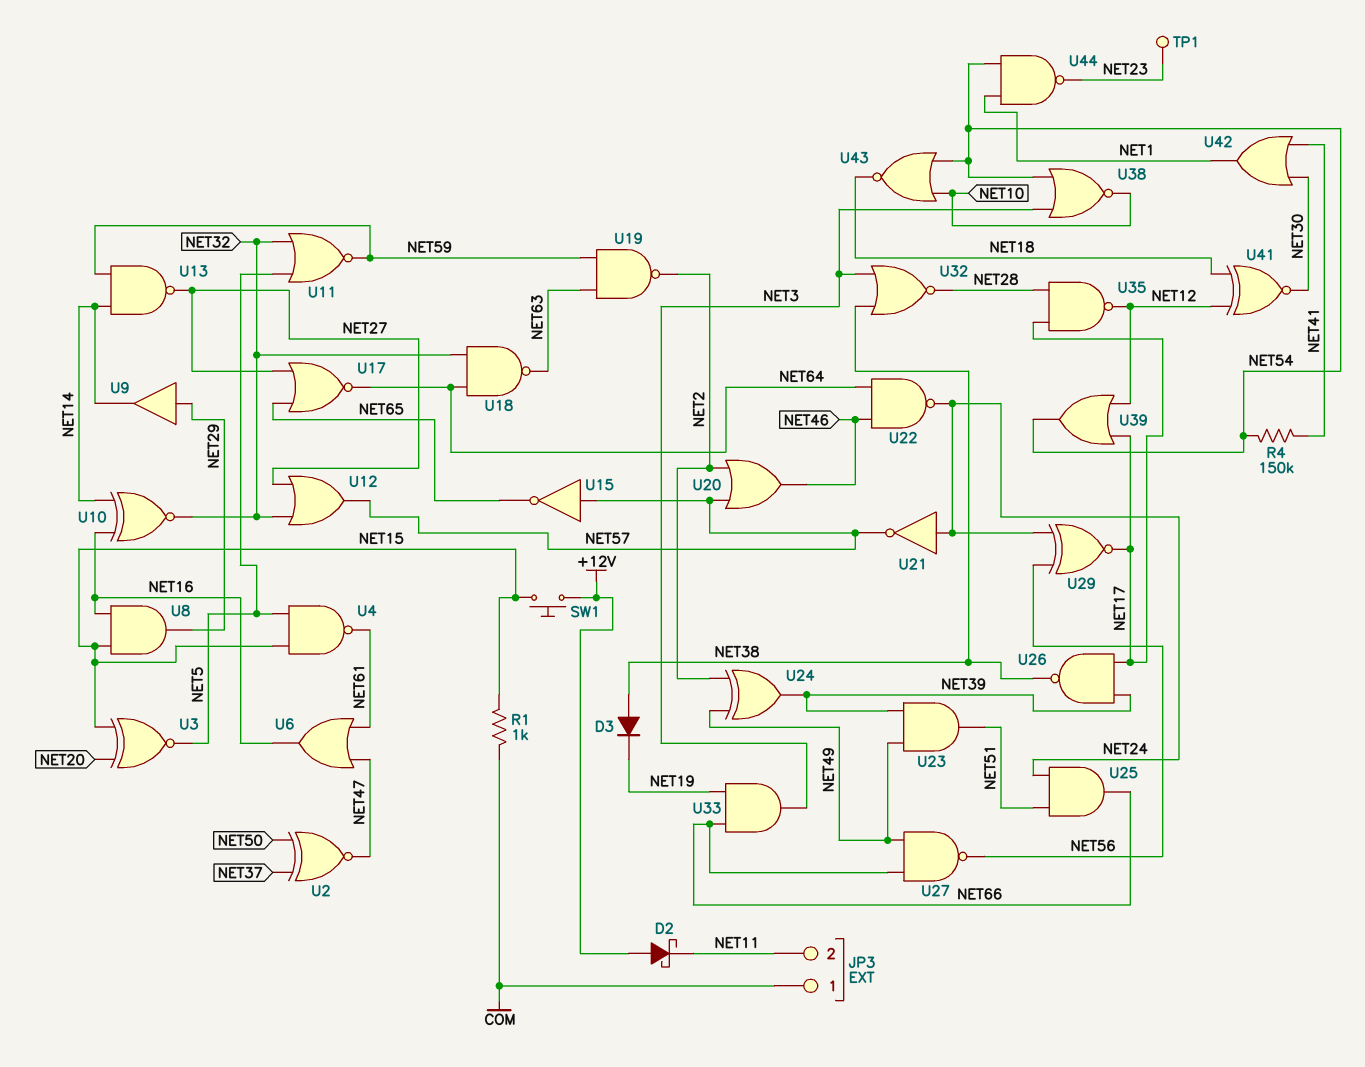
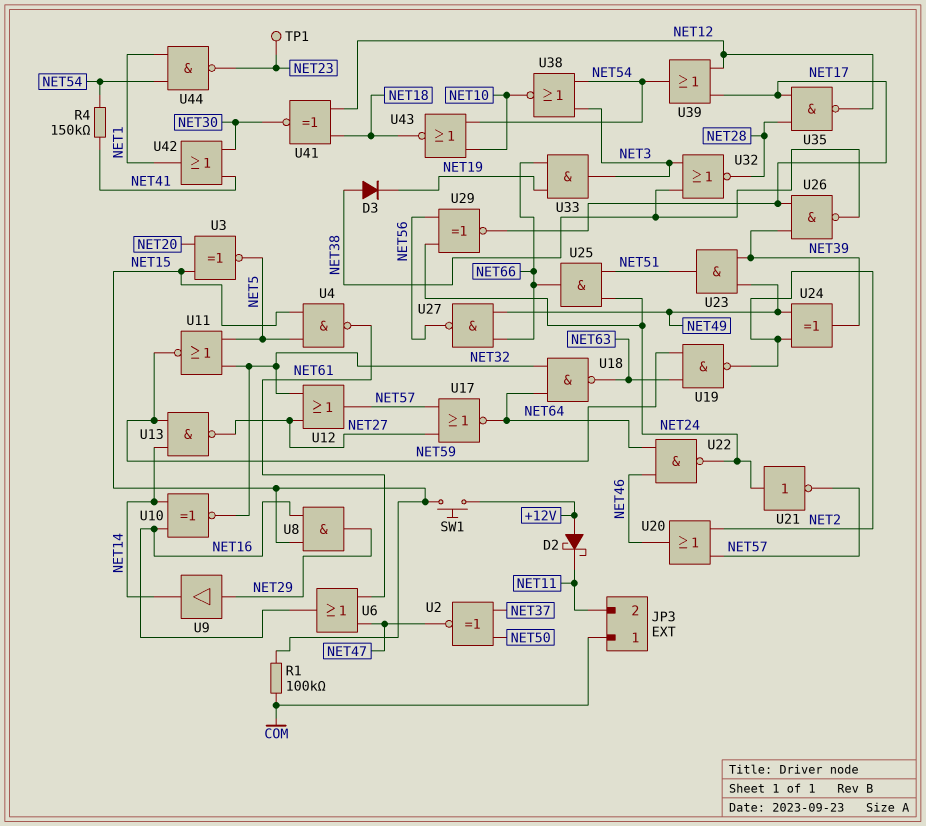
R1: 1k (COM, NET15) -> 100k (COM, NET15)
U15: NOT (in NET57, out NET65) -> none
U17: NOR (in NET27, in NET65, out NET64) -> NOR (in NET27, in NET57, out NET64)

